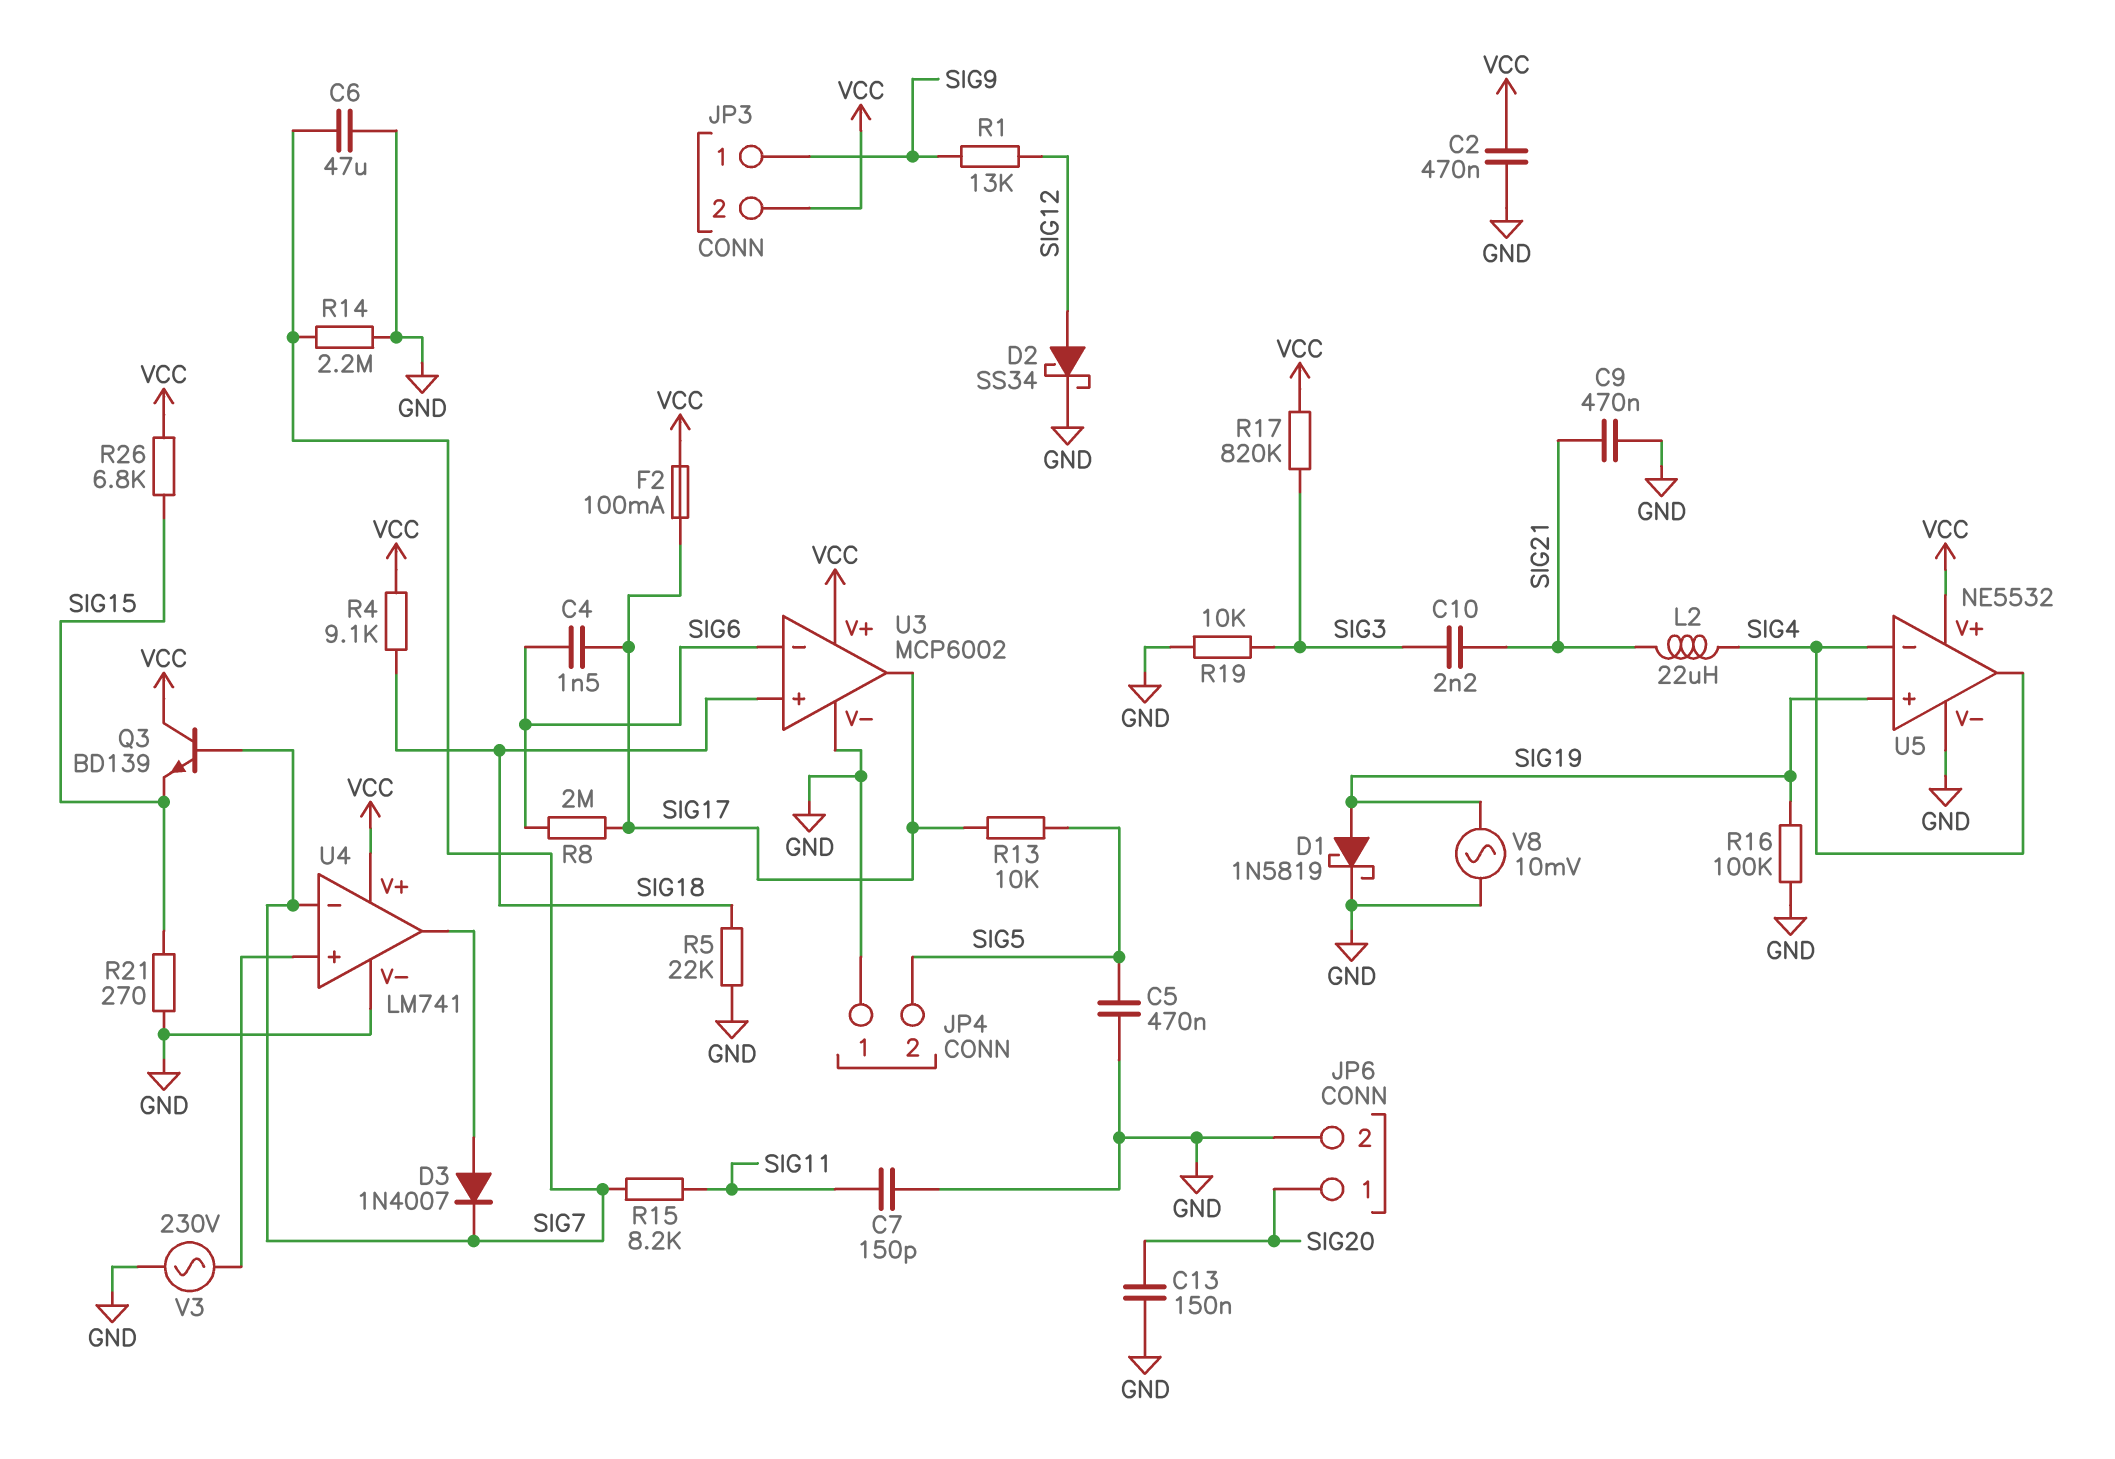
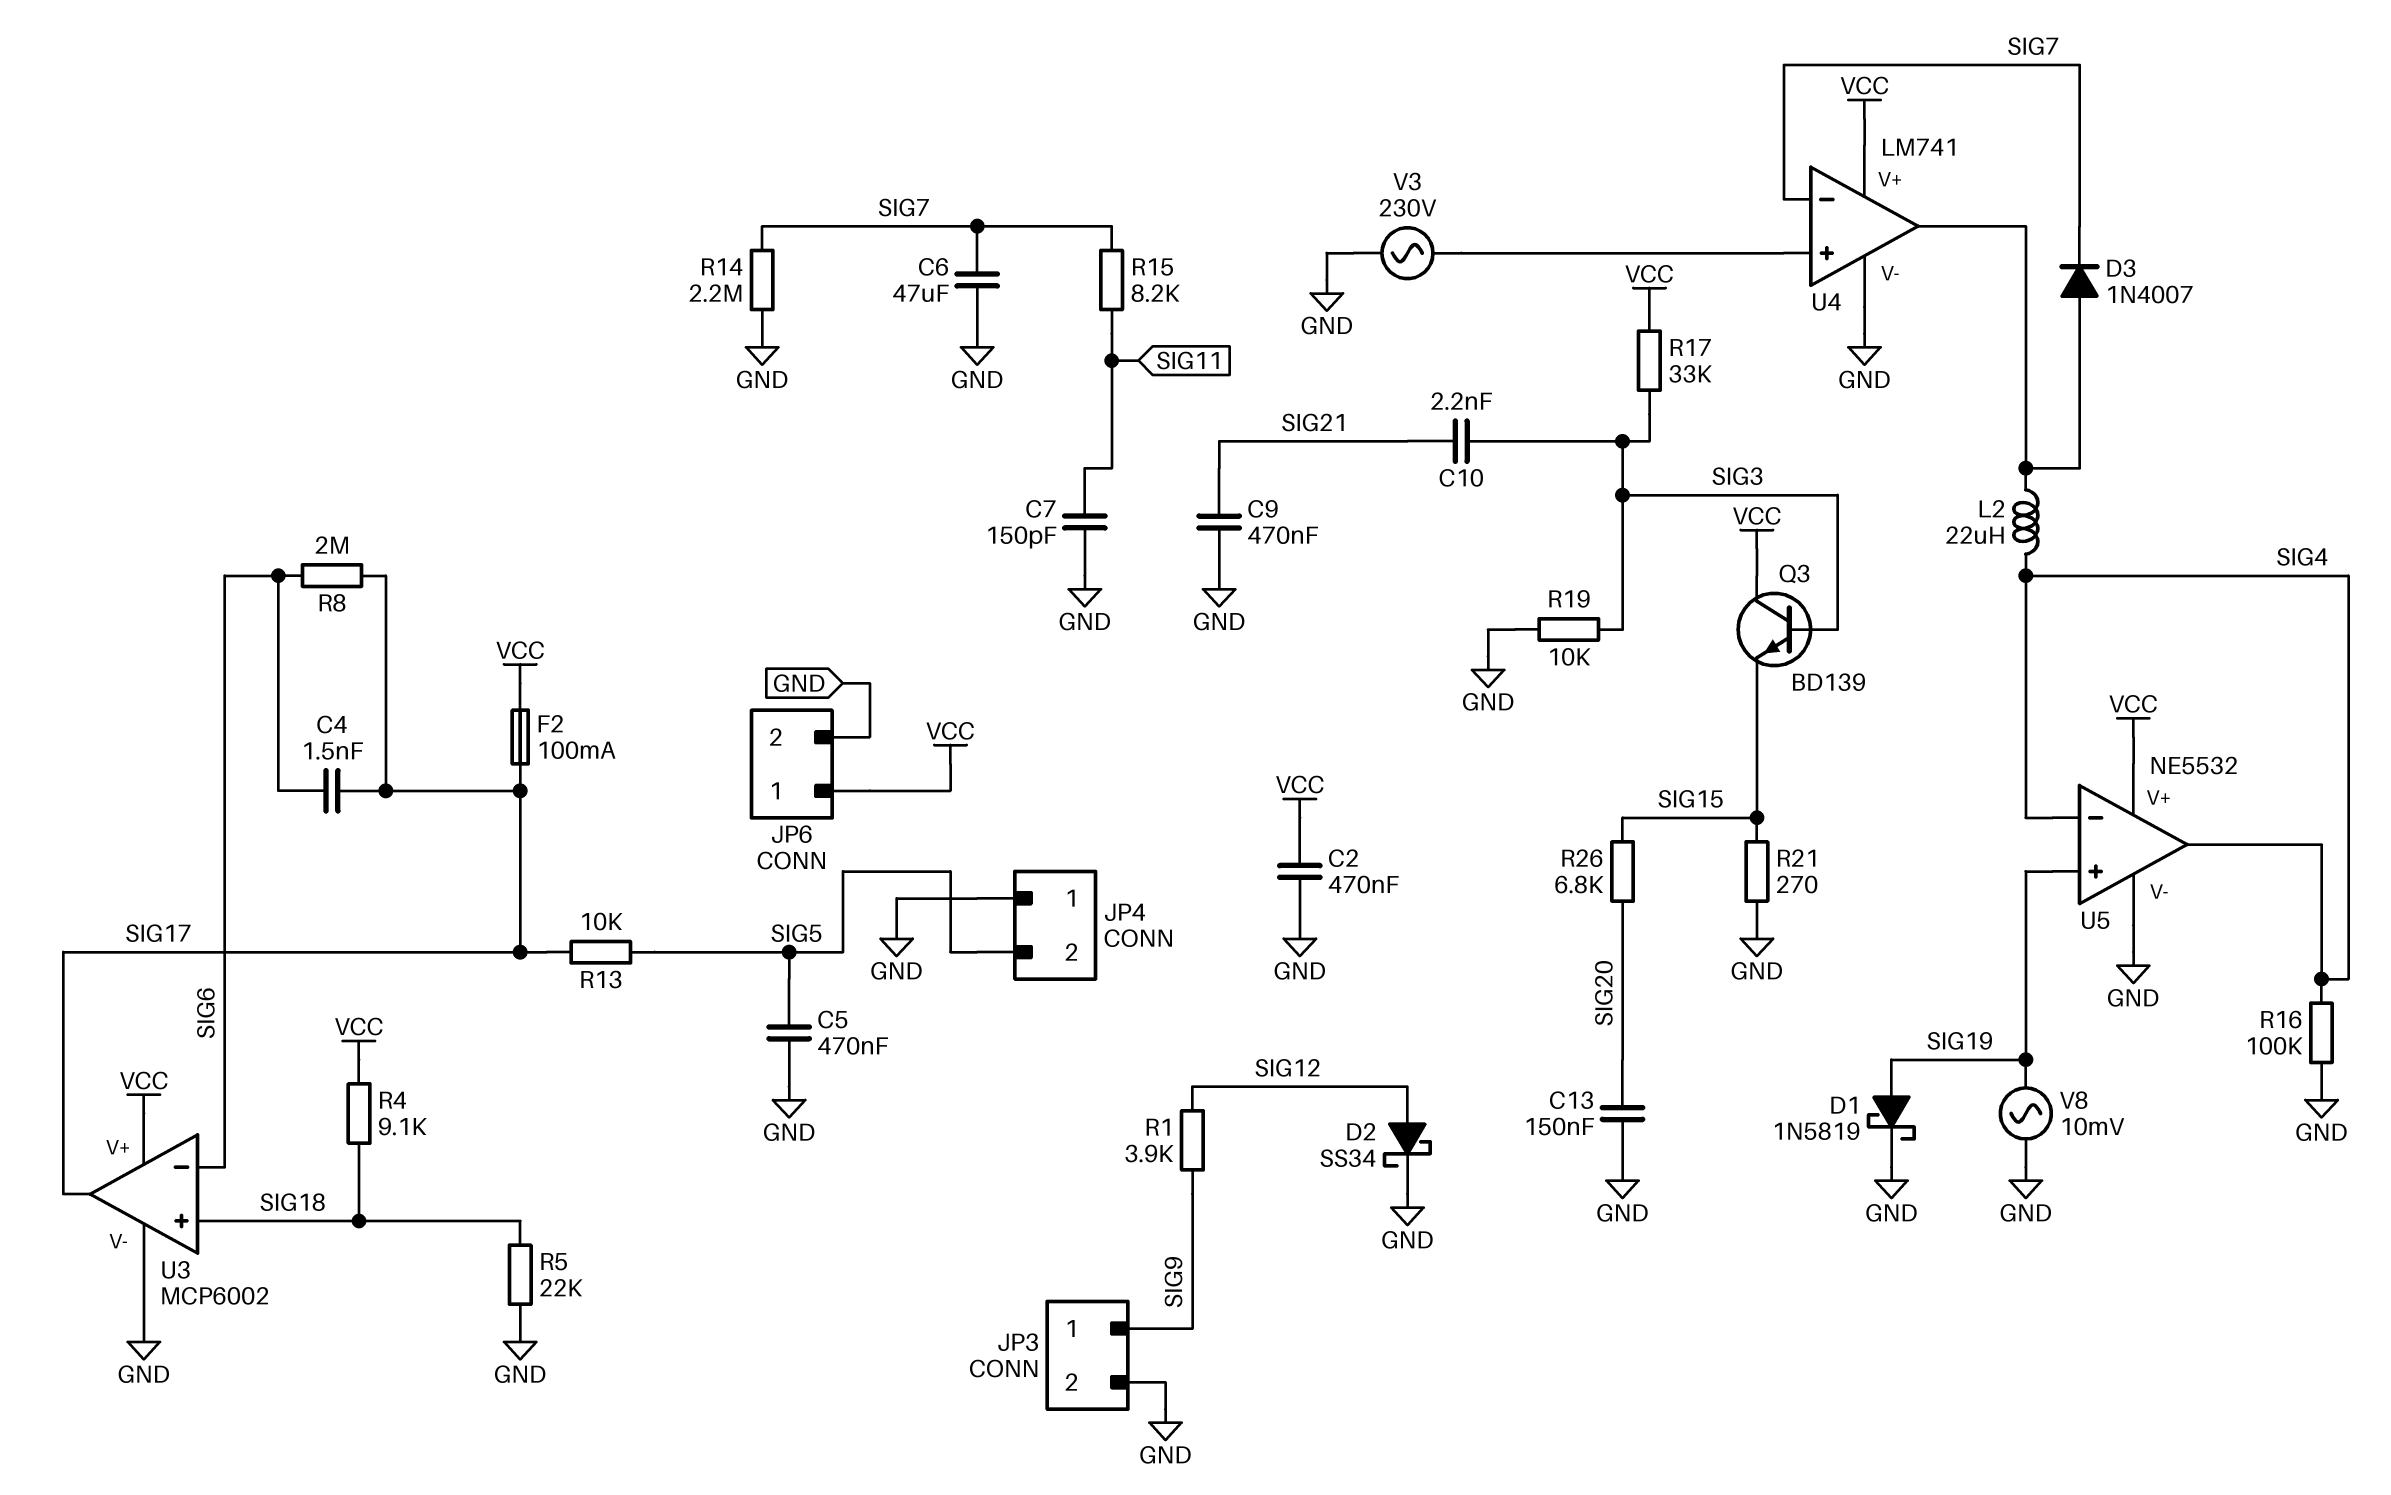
JP3 pin 2: VCC -> GND
JP6 pin 1: SIG20 -> VCC
L2: 22uH (SIG4, SIG21) -> 22uH (SIG4, U4/out)
Q3: NPN BD139 (B SIG7, C VCC, E SIG15) -> NPN BD139 (B SIG3, C VCC, E SIG15)
R1: 13k (SIG9, SIG12) -> 3.9k (SIG9, SIG12)
R16: 100k (GND, SIG19) -> 100k (GND, SIG4)
R17: 820k (SIG3, VCC) -> 33k (SIG3, VCC)
R26: 6.8k (SIG15, VCC) -> 6.8k (SIG15, SIG20)

